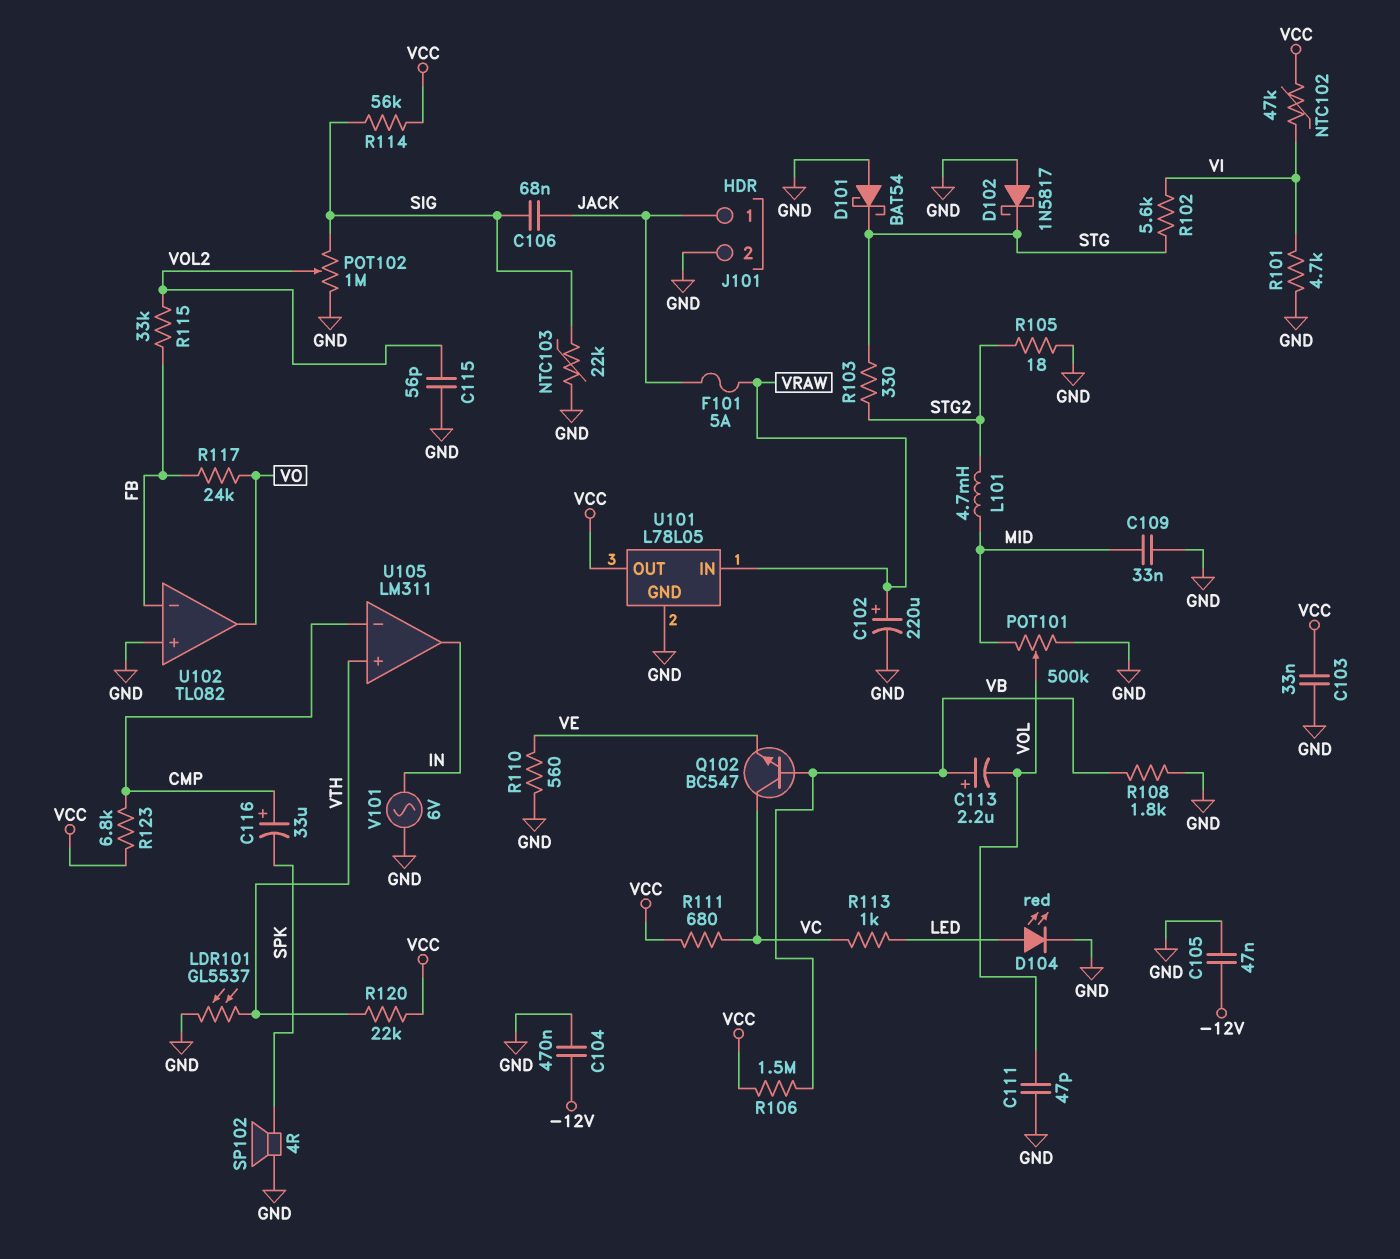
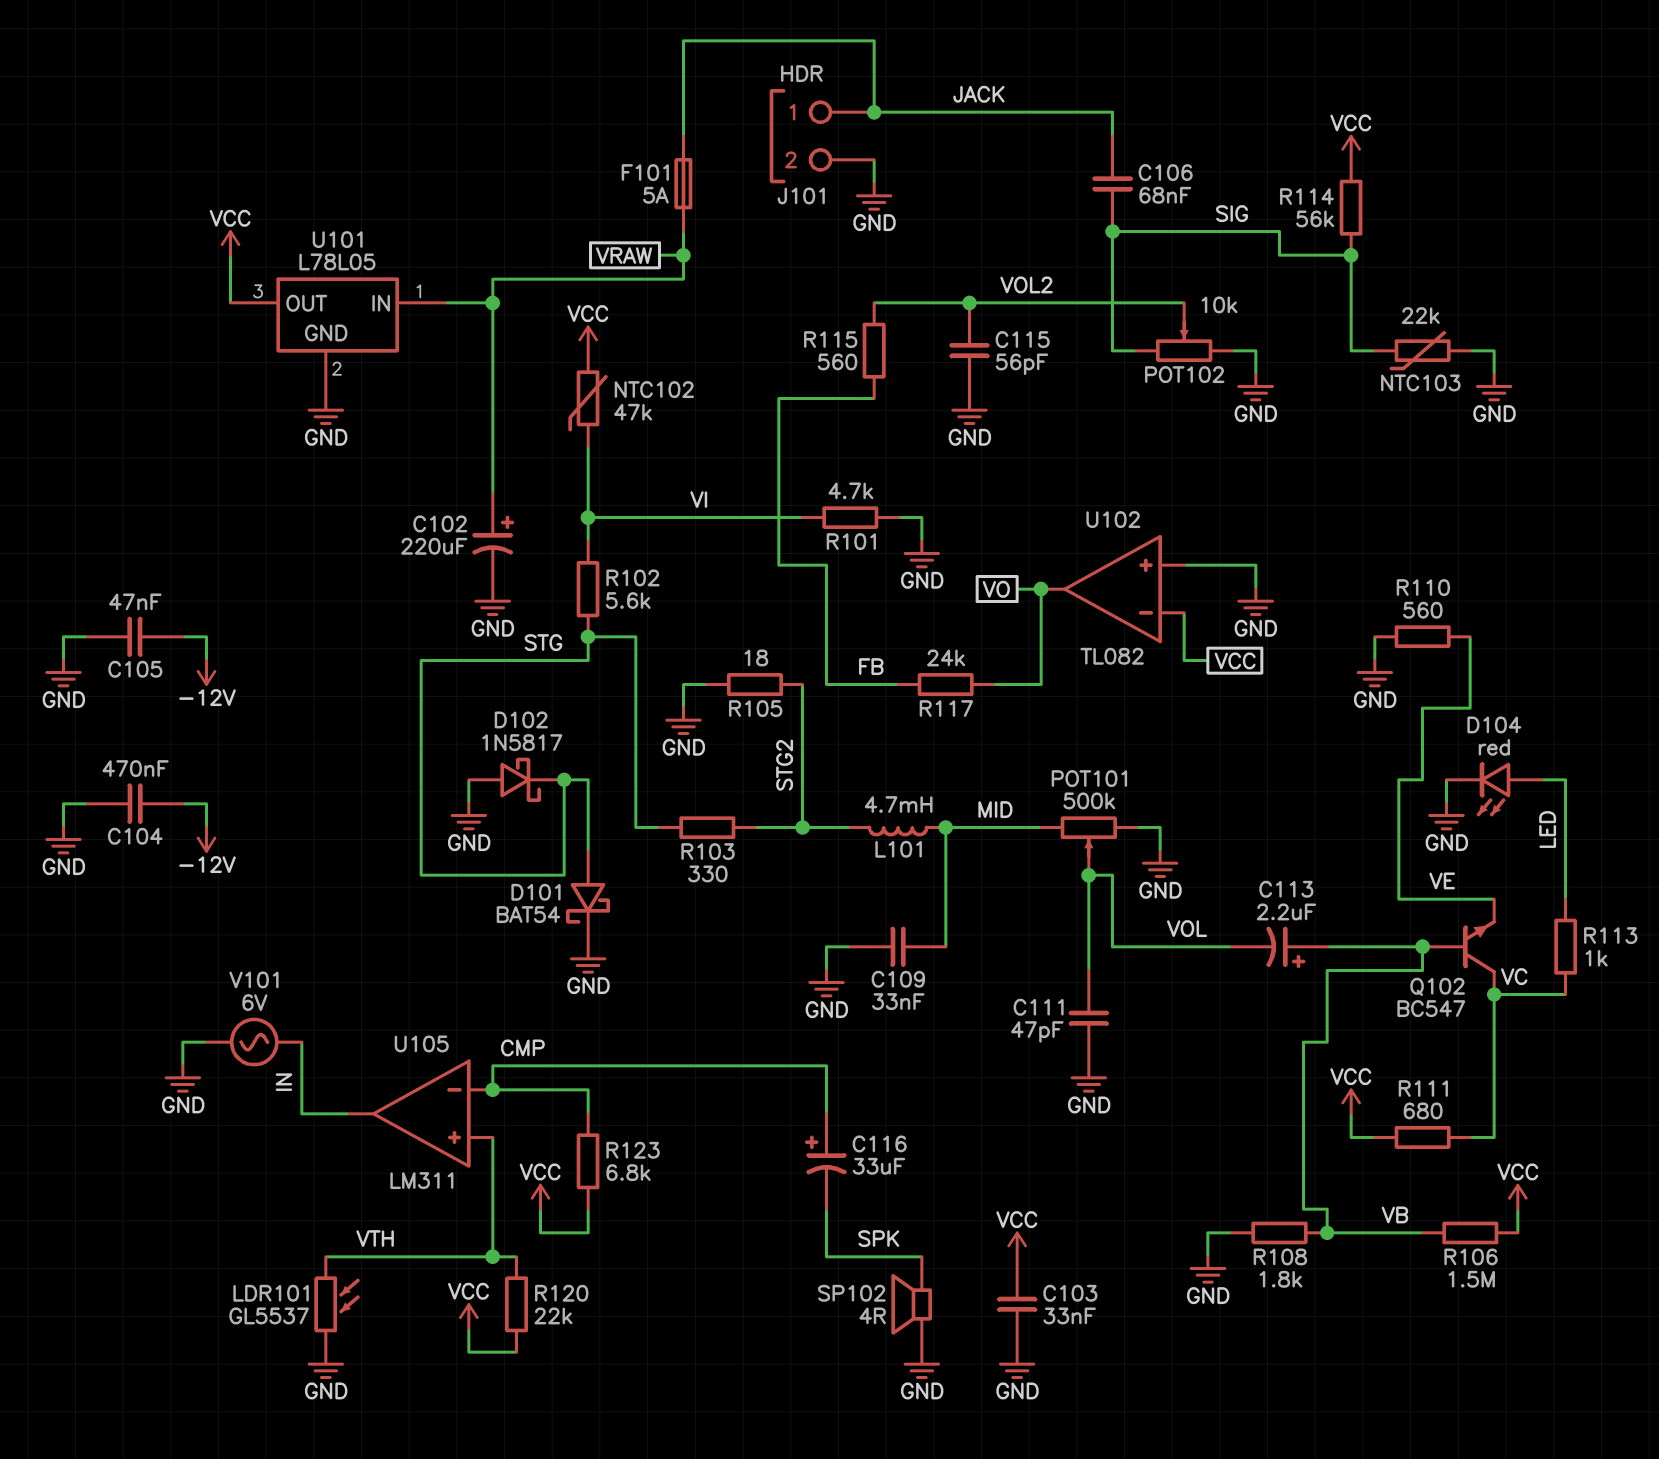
D101: schottky BAT54 (A GND, K STG) -> schottky BAT54 (A STG, K GND)
POT102: 1M (GND, SIG, wiper VOL2) -> 10k (GND, SIG, wiper VOL2)
R115: 33k (FB, VOL2) -> 560 (FB, VOL2)
U102 pin in-: FB -> VCC

